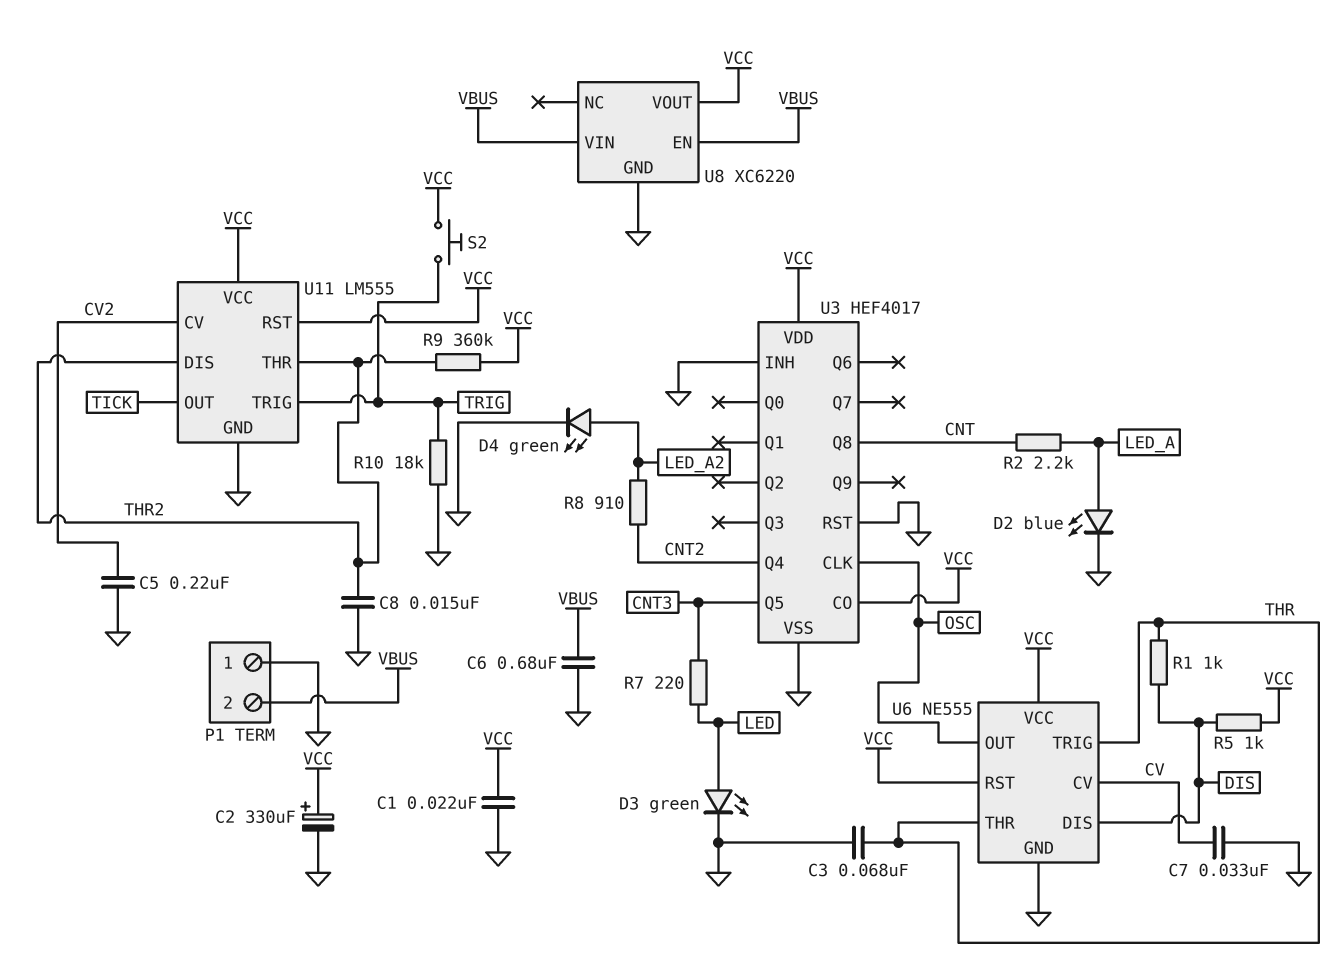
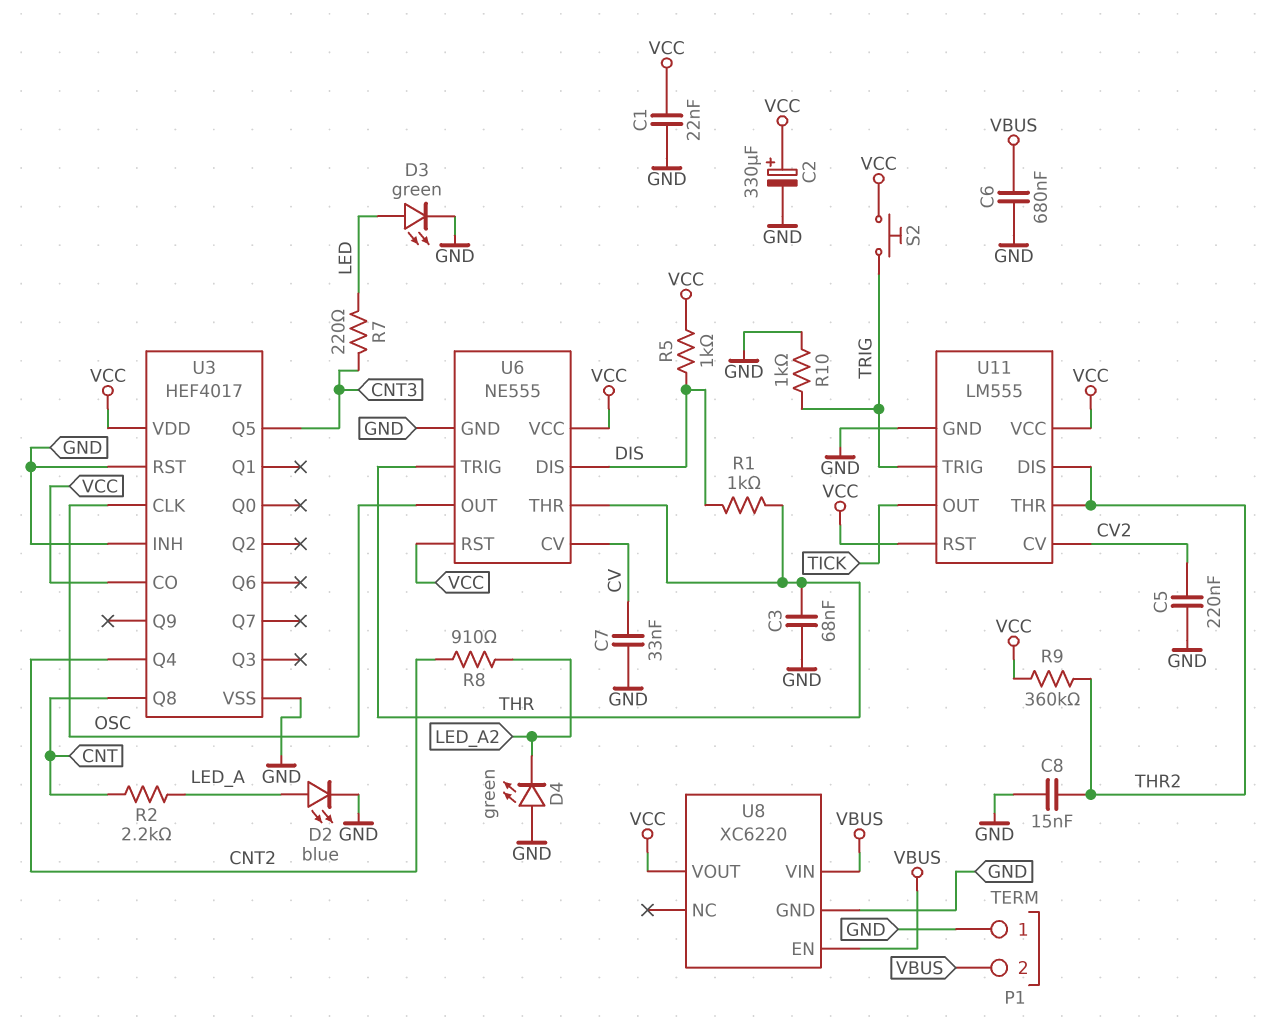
D4: LED green (A LED_A2, K GND) -> LED green (A GND, K LED_A2)
R10: 18k (GND, TRIG) -> 1k (GND, TRIG)

